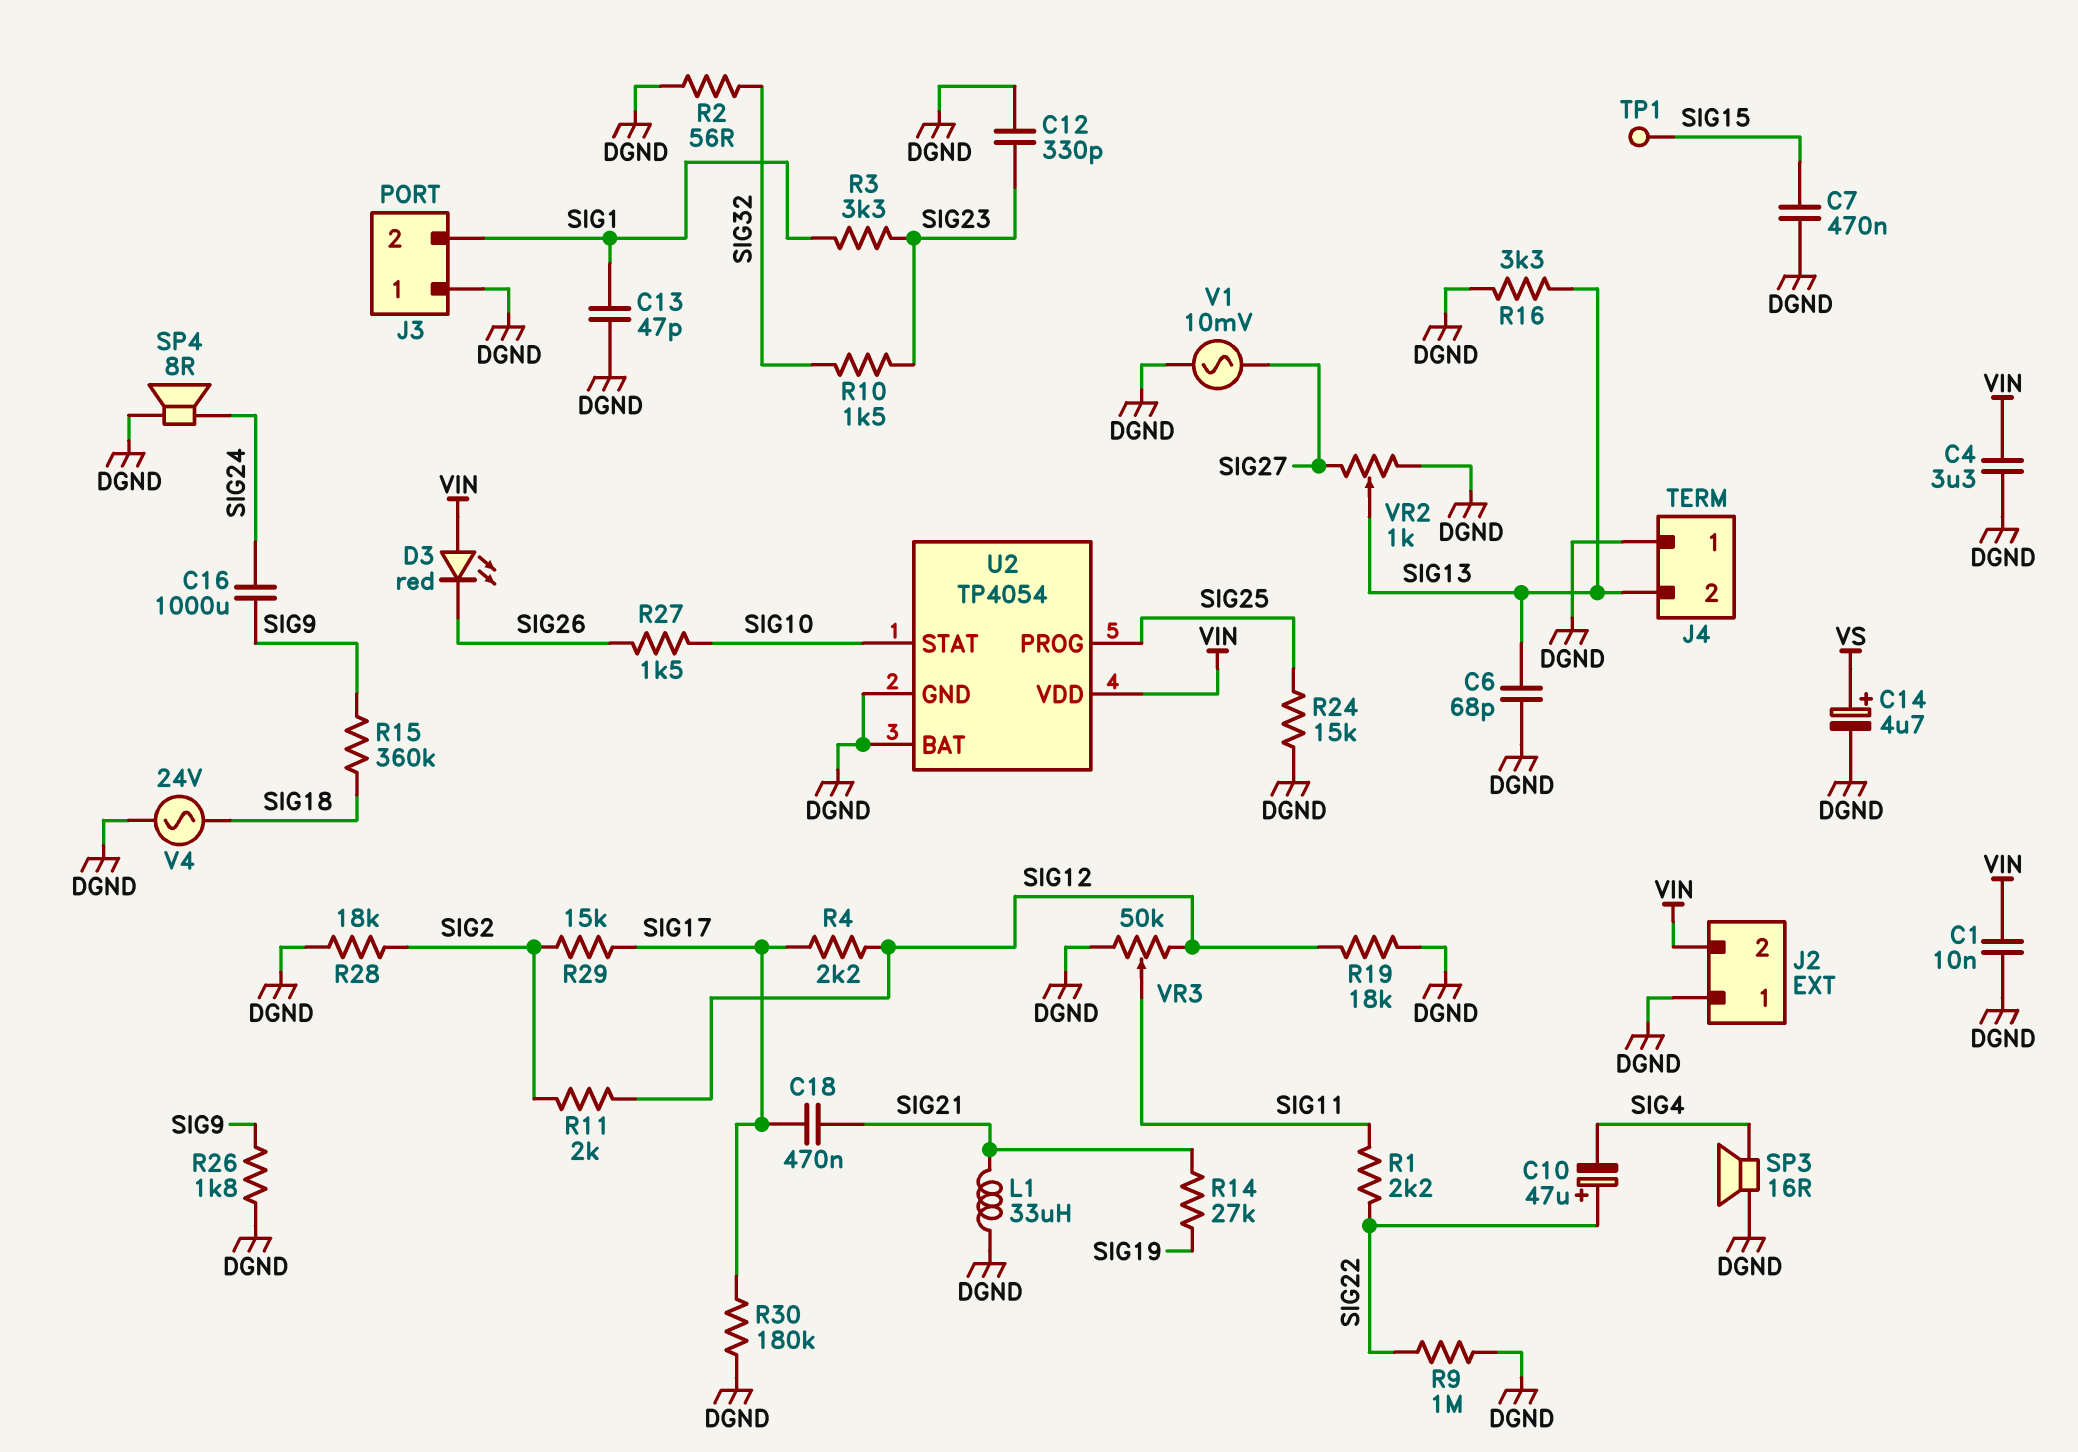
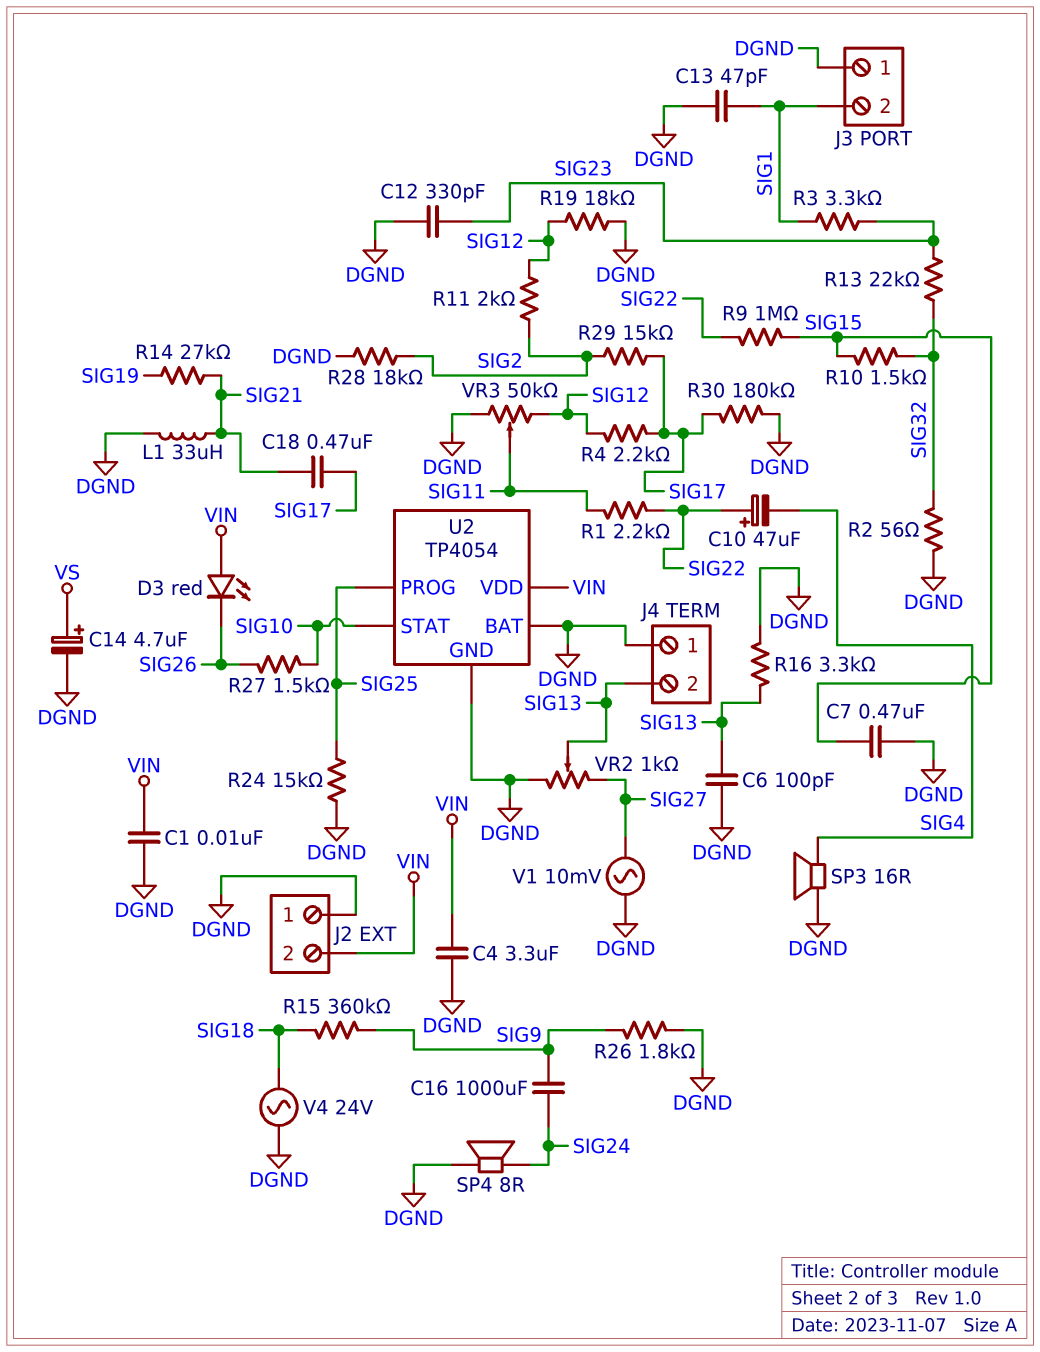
C6: 68pF (DGND, SIG13) -> 100pF (DGND, SIG13)
R9: 1M (DGND, SIG22) -> 1M (SIG15, SIG22)
R10: 1.5k (SIG23, SIG32) -> 1.5k (SIG15, SIG32)
R13: none -> 22k (SIG23, SIG32)
TP1: test point (SIG15) -> none

